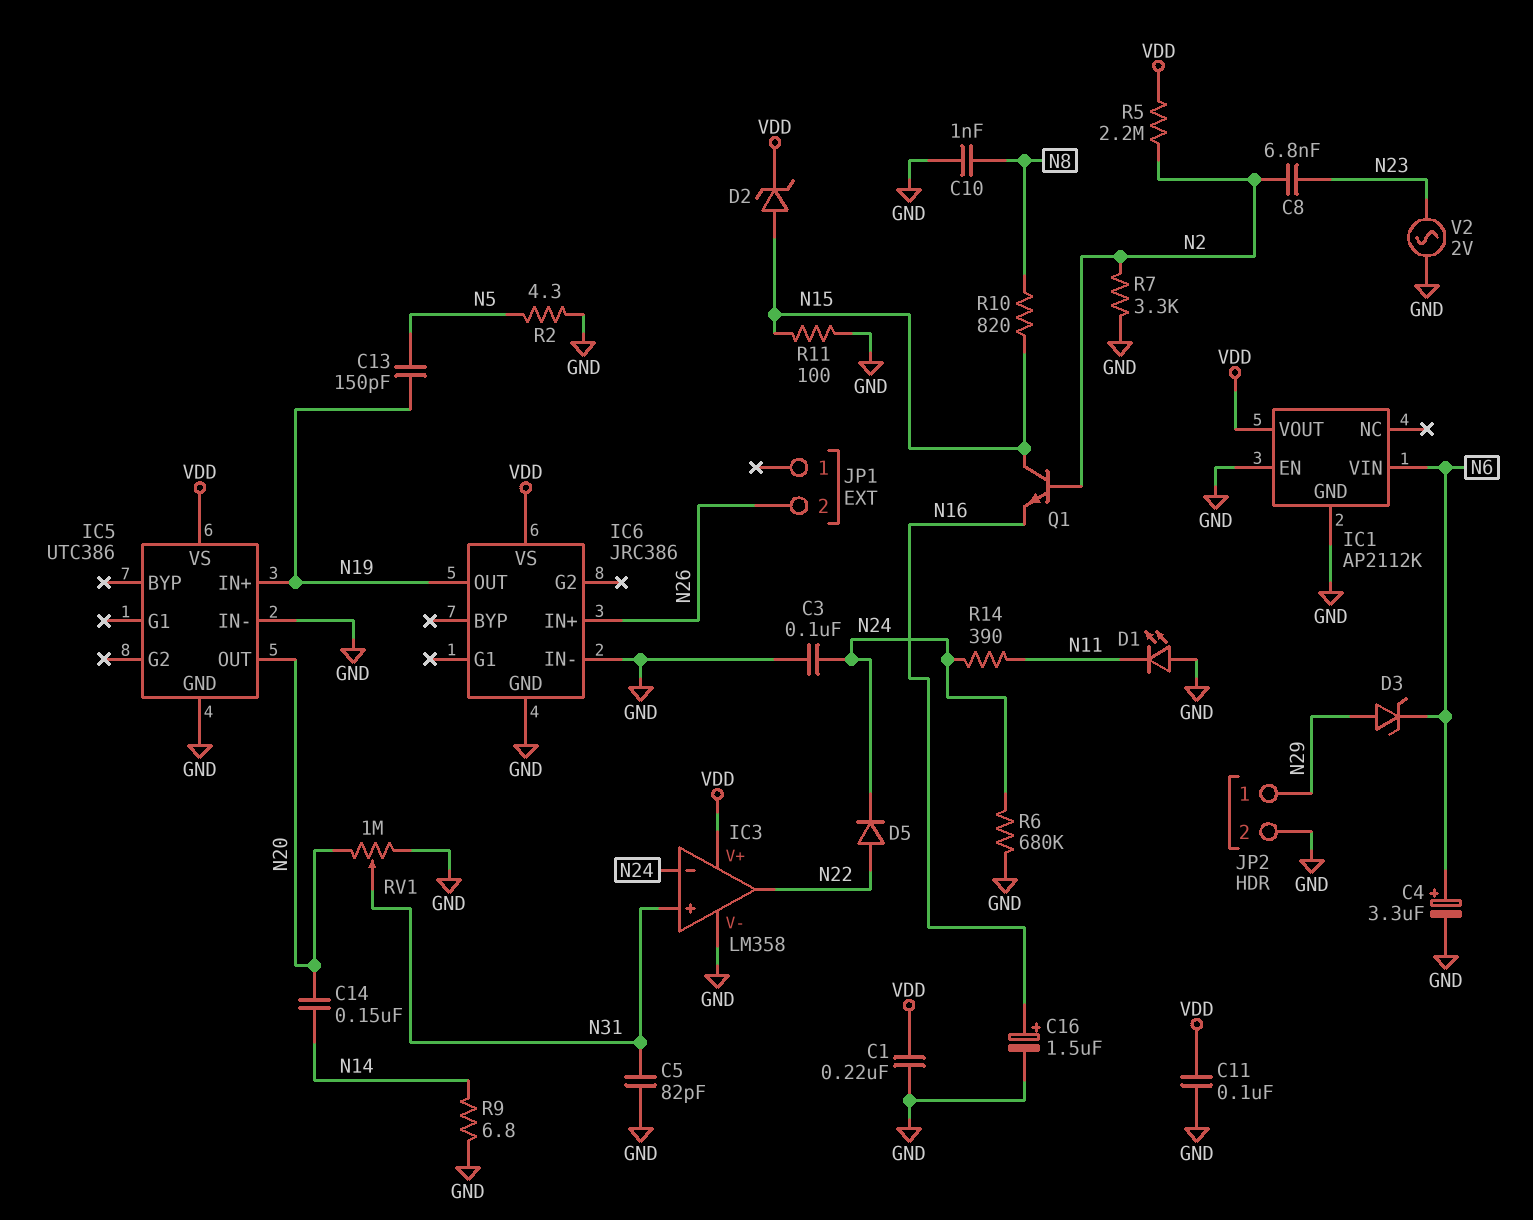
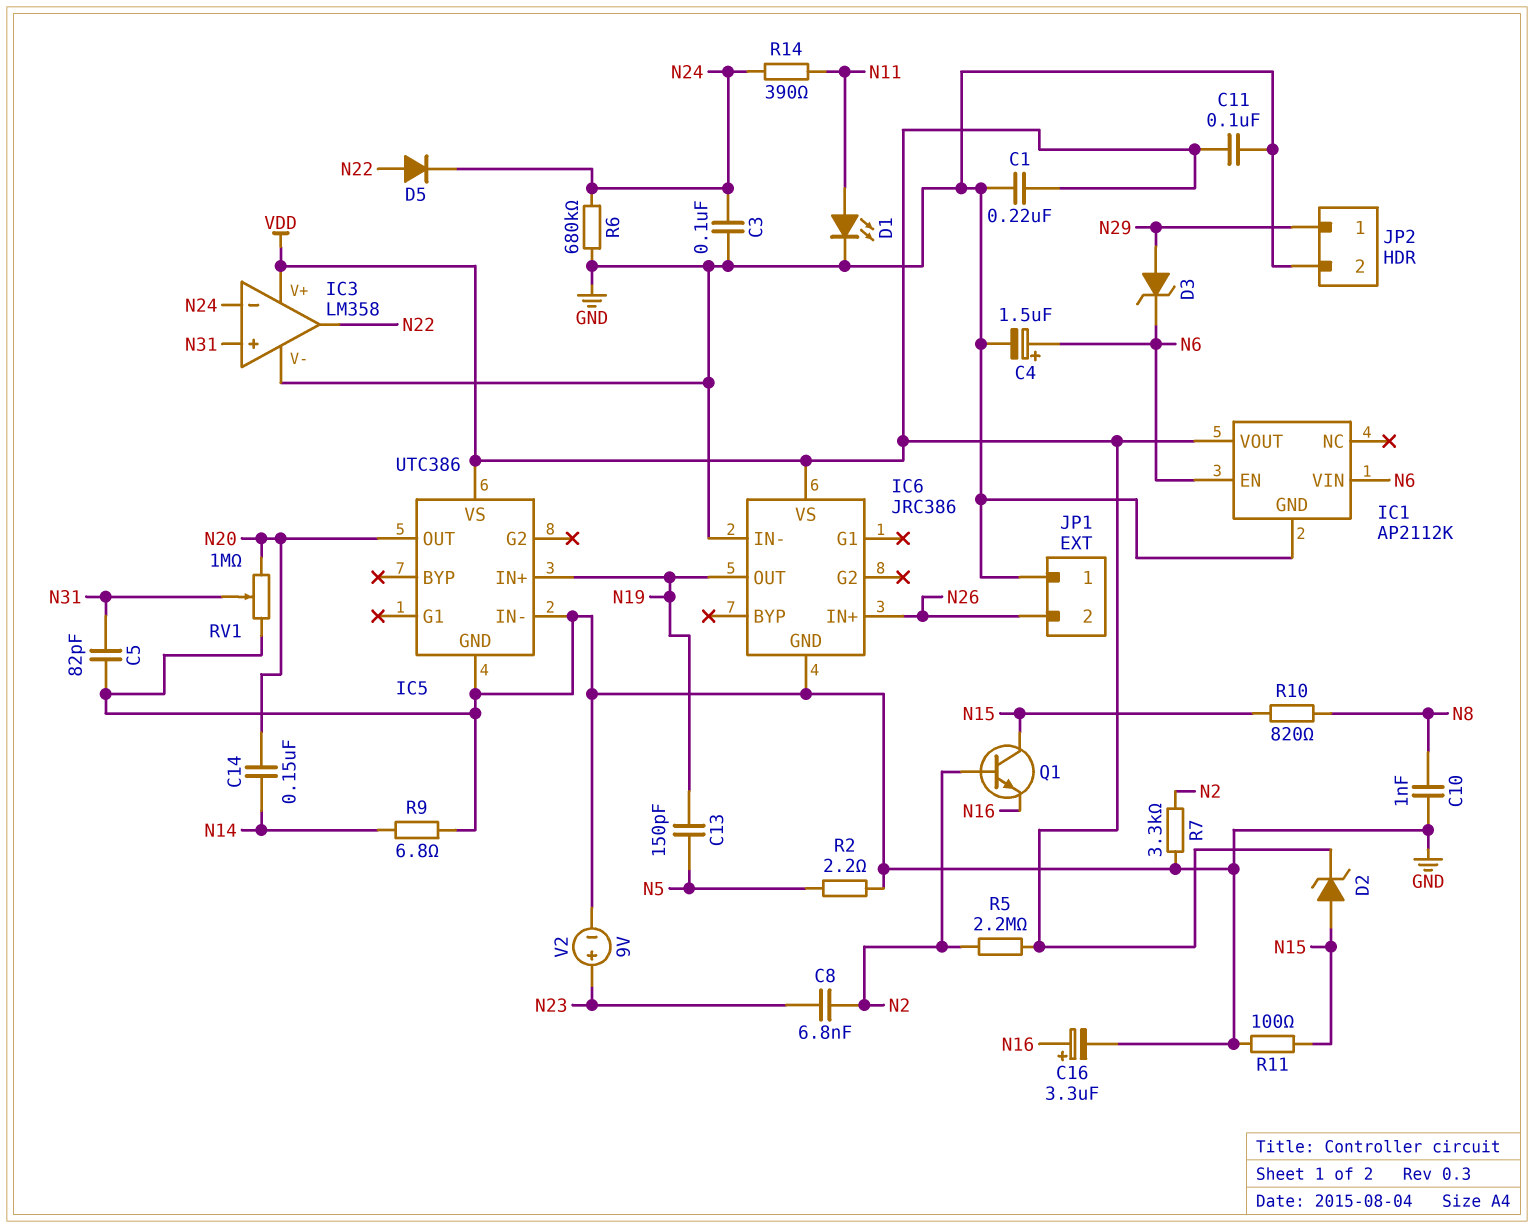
C4: 3.3uF (plus N6, minus GND) -> 1.5uF (plus N6, minus GND)
C16: 1.5uF (plus N16, minus GND) -> 3.3uF (plus N16, minus GND)
D1: LED (A GND, K N11) -> LED (A N11, K GND)
IC1 pin EN: GND -> N6
JP1 pin 1: none -> GND
R2: 4.3 (GND, N5) -> 2.2 (GND, N5)
V2: AC 2V (GND, N23) -> 9V (plus N23, minus GND)

